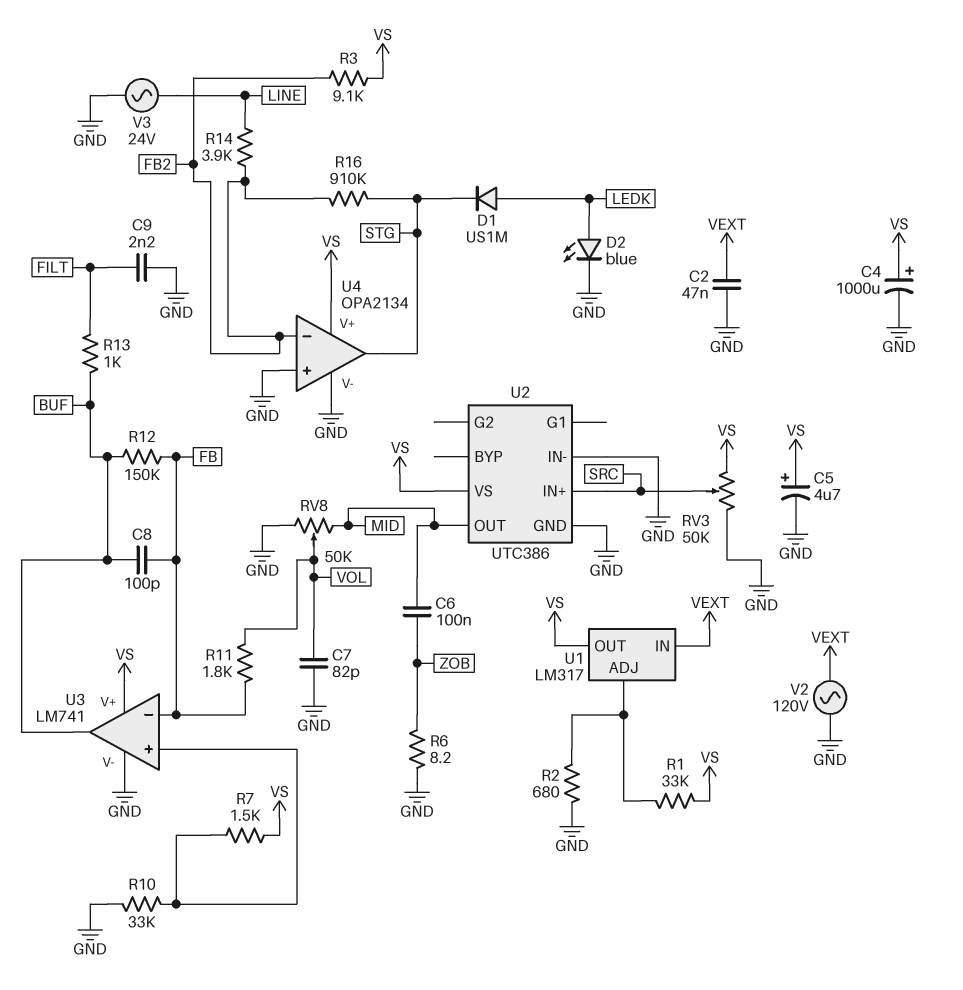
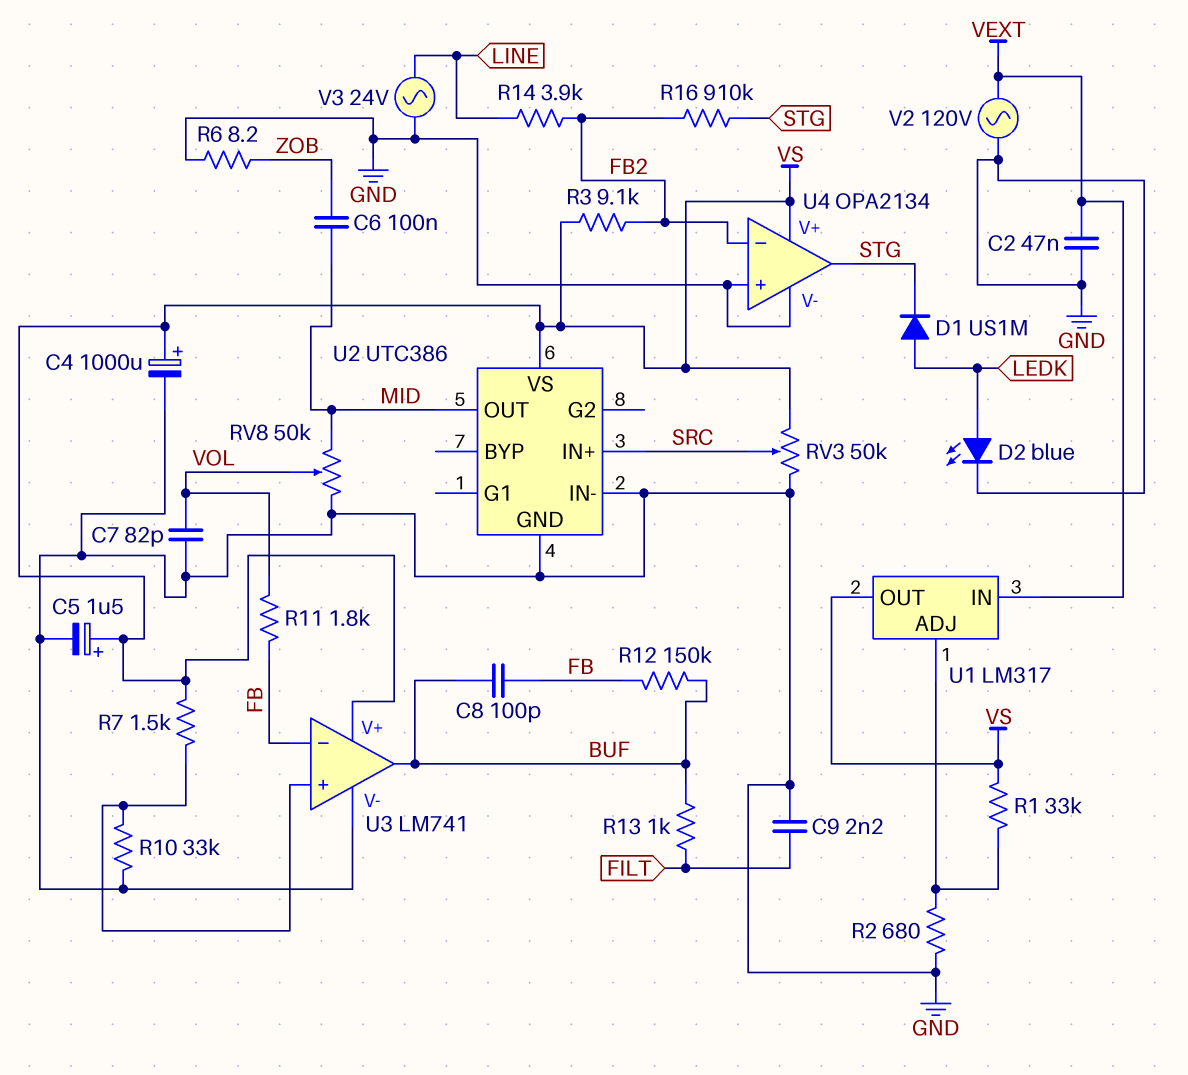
C5: 4.7uF (plus VS, minus GND) -> 1.5uF (plus VS, minus GND)

